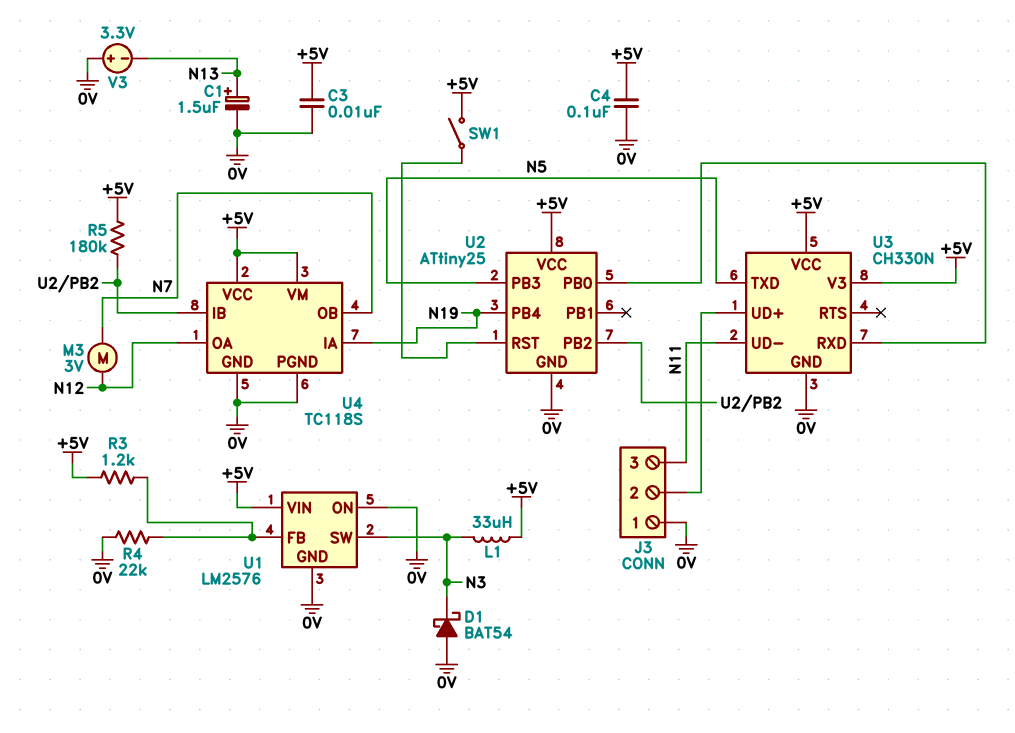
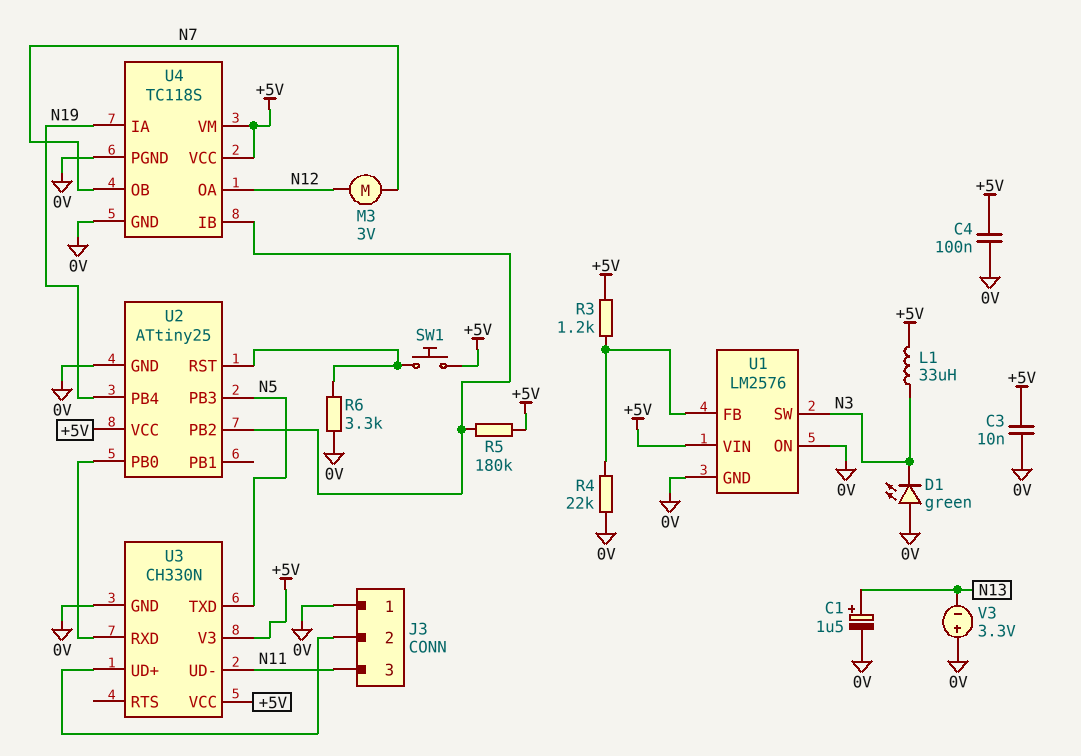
D1: schottky BAT54 (A 0V, K N3) -> LED green (A 0V, K N3)
R6: none -> 3.3k (0V, U2/RST)
SW1: switch (+5V, U2/RST) -> button (+5V, U2/RST)

